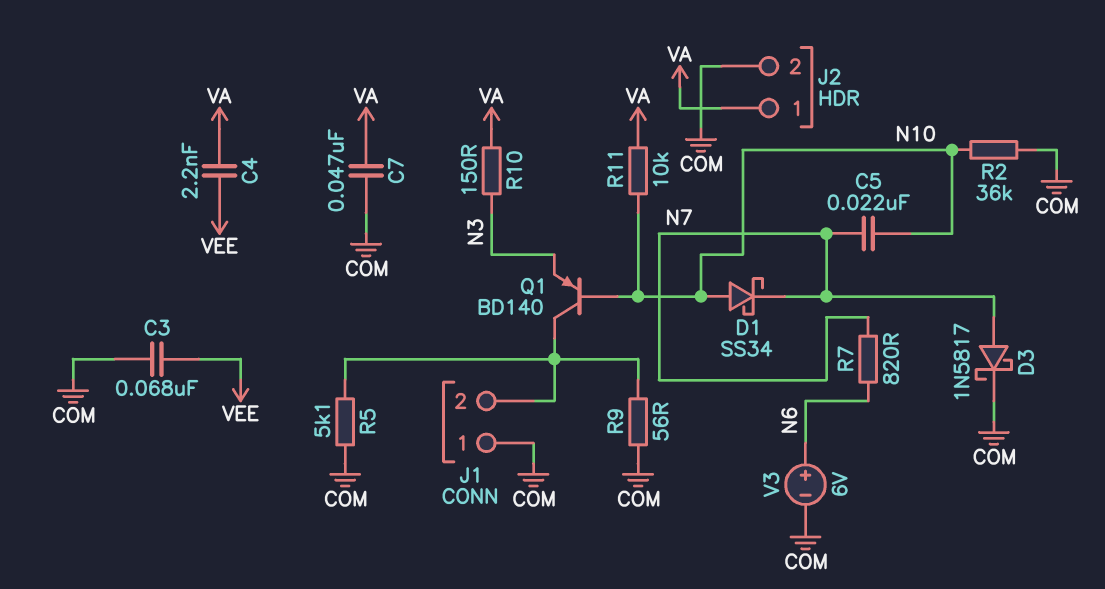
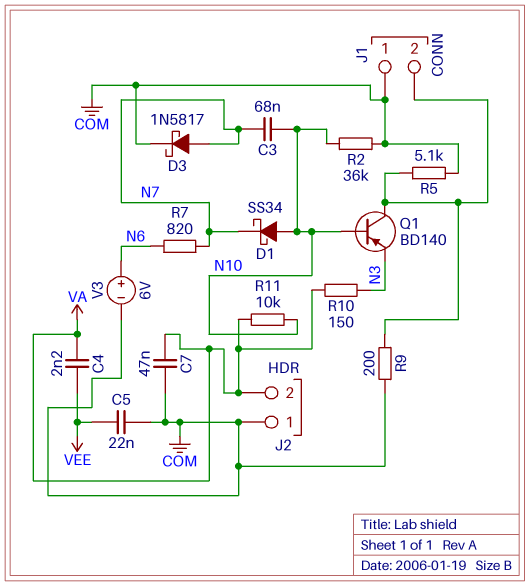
C3: 68nF (COM, VEE) -> 68nF (N7, N10)
C5: 22nF (N7, N10) -> 22nF (COM, VEE)
J2 pin 1: VA -> COM
J2 pin 2: COM -> VA
R9: 56 (COM, J1/2) -> 200 (COM, J1/2)

